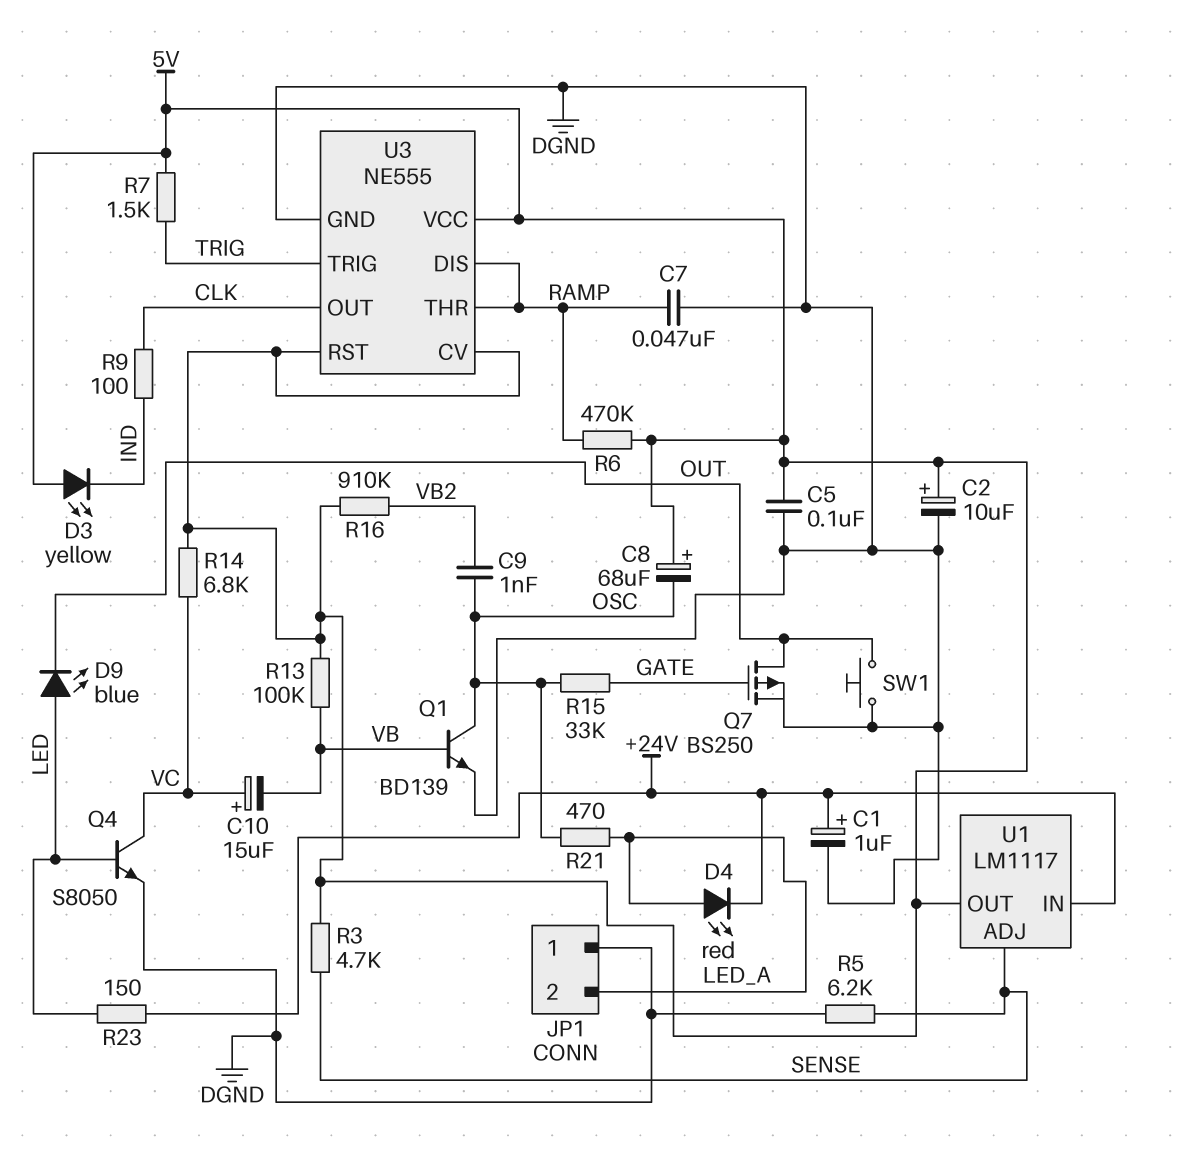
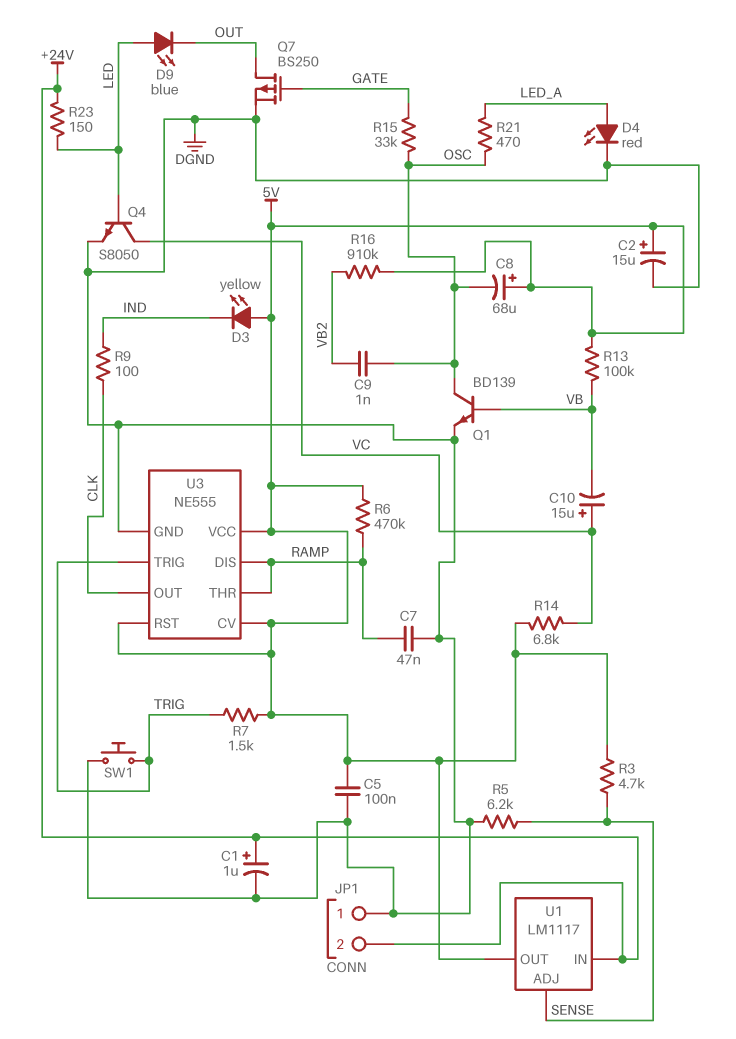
C2: 10uF (plus 5V, minus DGND) -> 15uF (plus 5V, minus DGND)
D4: LED red (A LED_A, K +24V) -> LED red (A LED_A, K DGND)
JP1 pin 2: LED_A -> +24V
SW1: button (DGND, OUT) -> button (DGND, TRIG)

